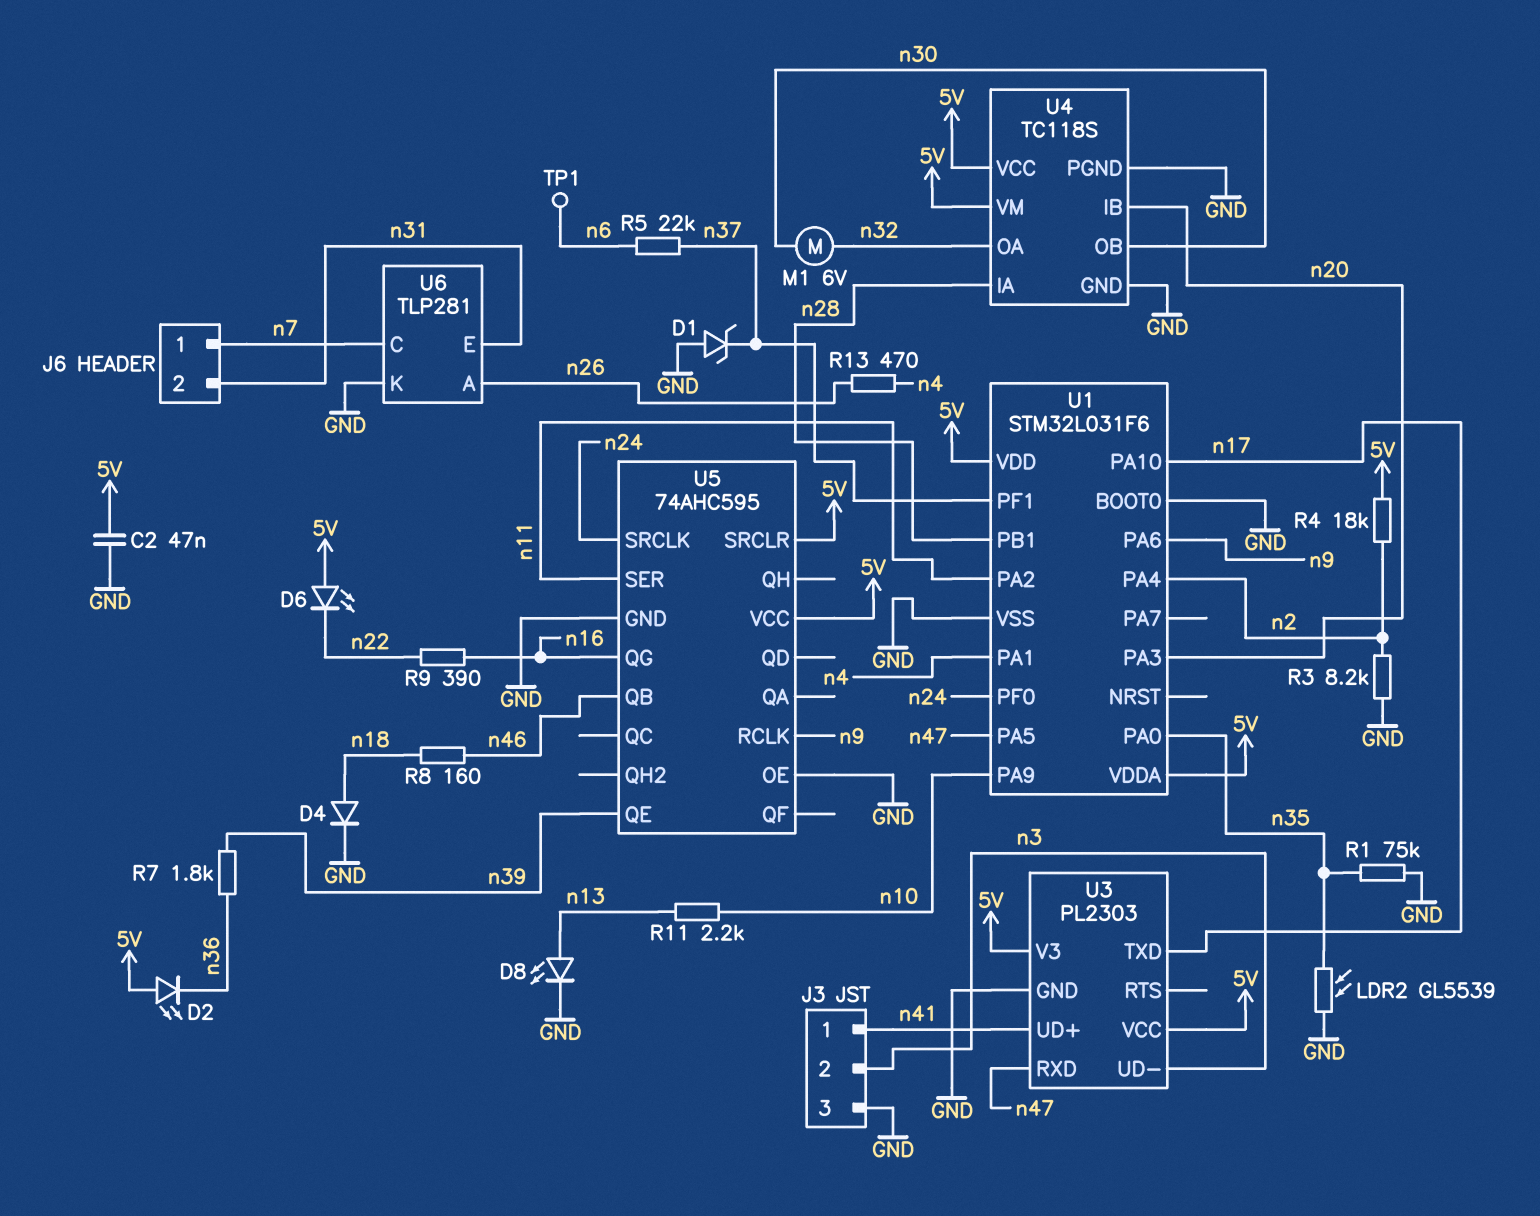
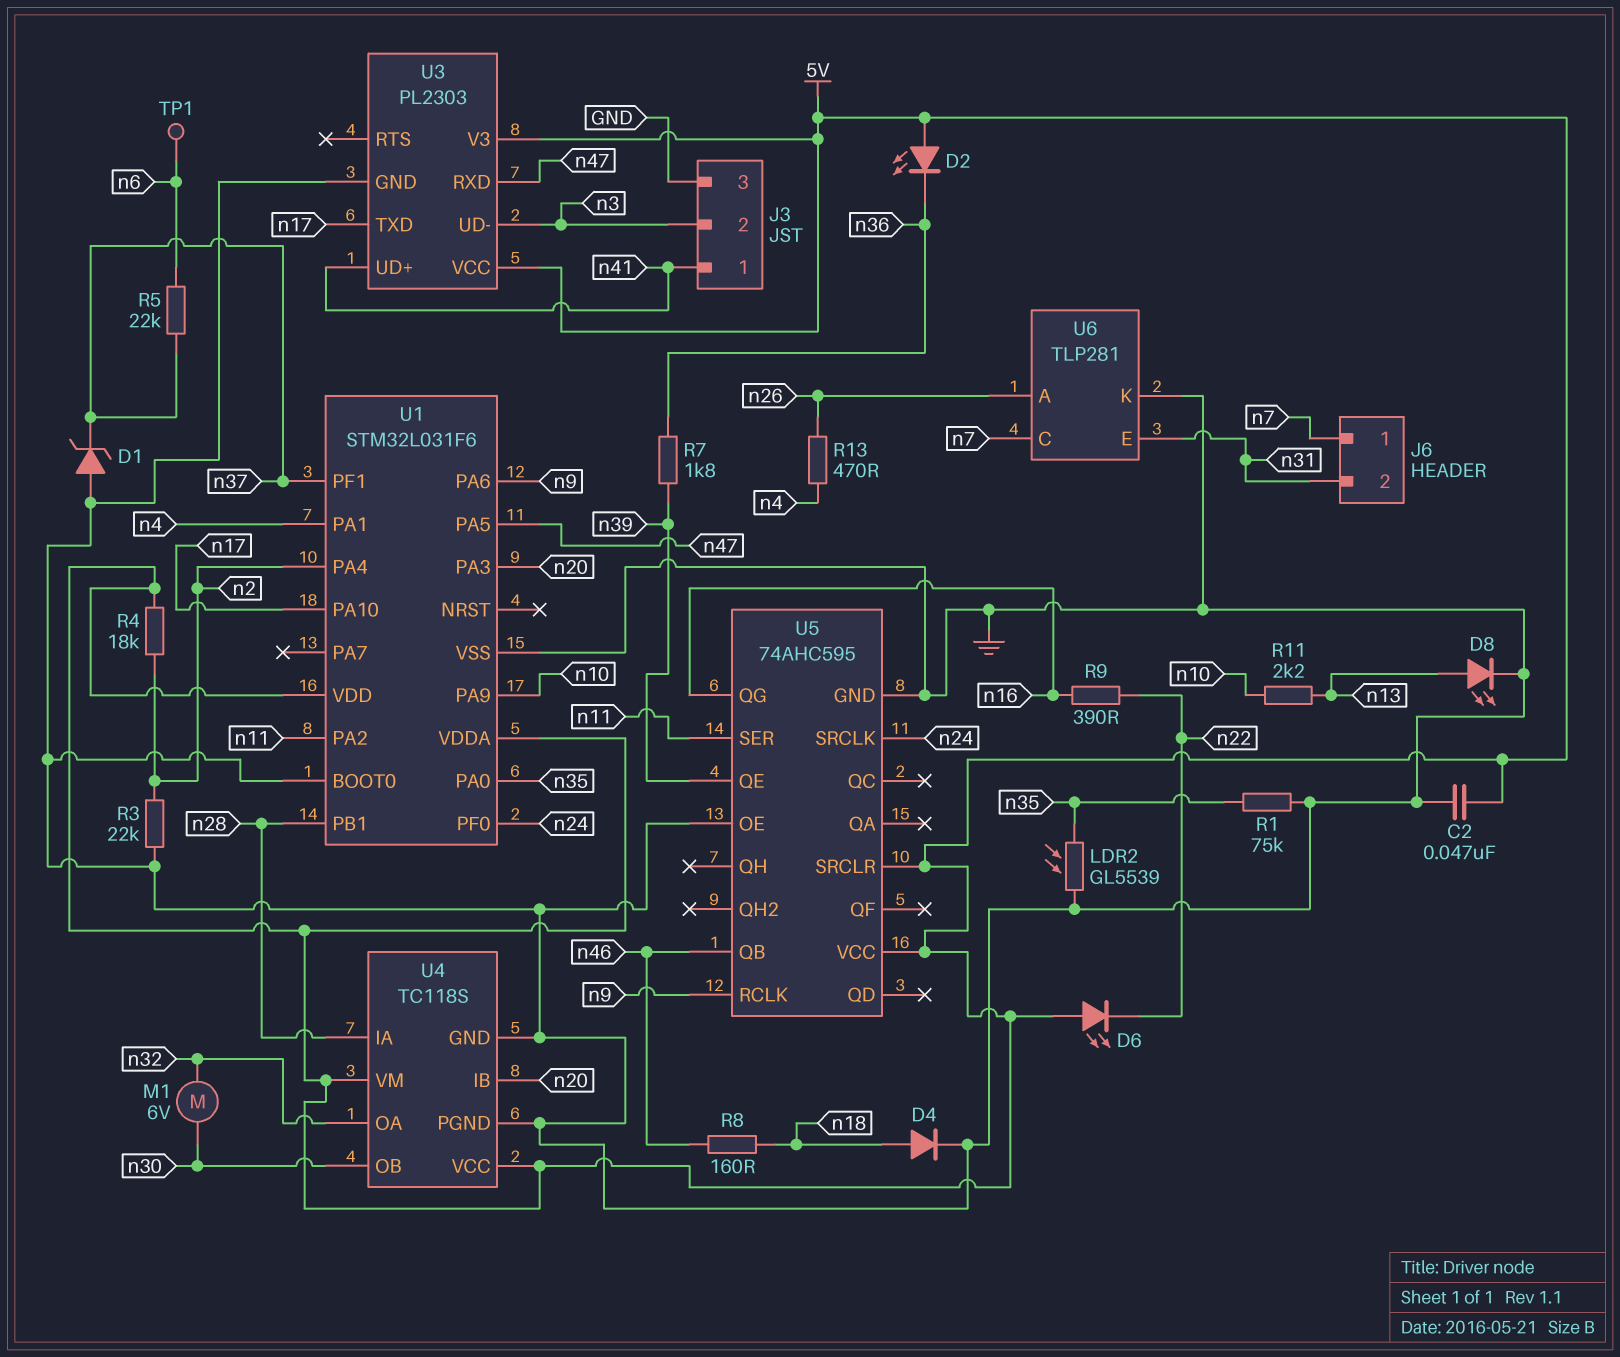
R3: 8.2k (GND, n2) -> 22k (GND, n2)

